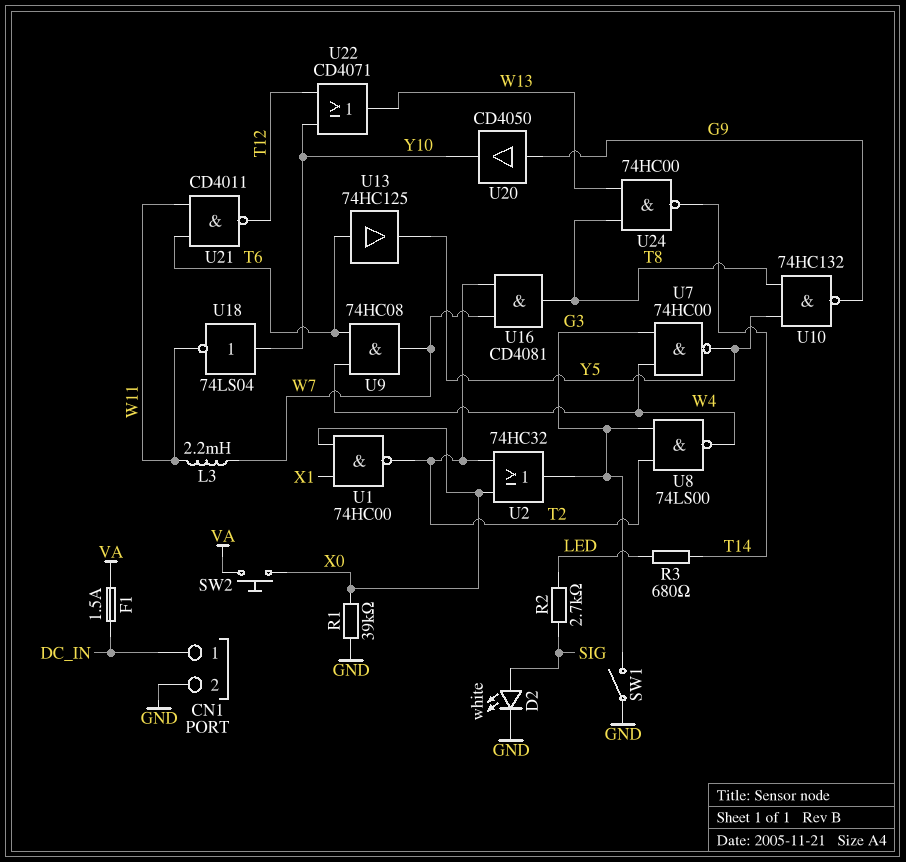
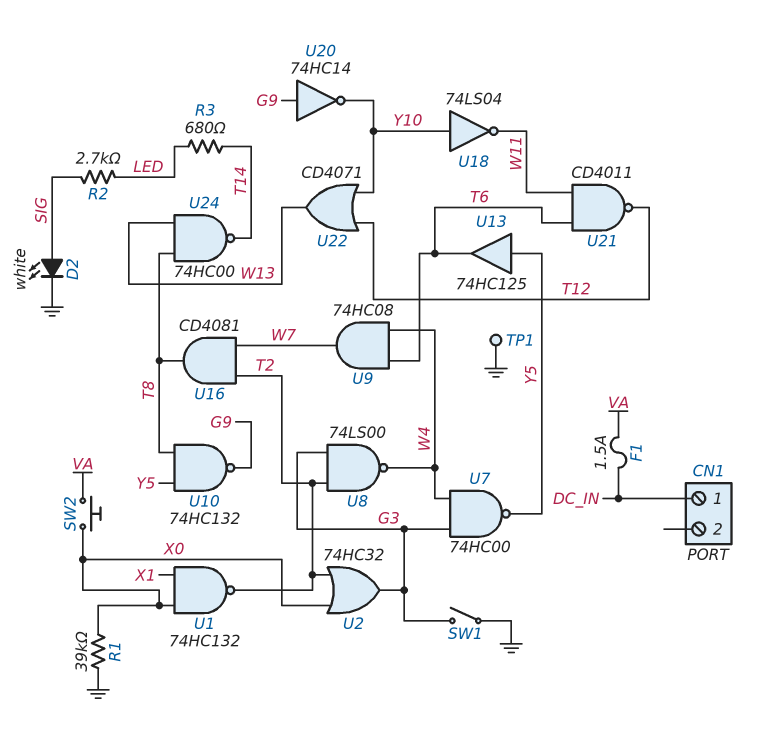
CN1 pin 2: GND -> none
L3: 2.2mH (W7, W11) -> none
TP1: none -> test point (GND)
U1: NAND 74HC00 (in X0, in X1, out T2) -> NAND 74HC132 (in X0, in X1, out T2)
U13: buffer 74HC125 (in T6, out Y5) -> buffer 74HC125 (in Y5, out T6)
U20: buffer CD4050 (in G9, out Y10) -> NOT 74HC14 (in G9, out Y10)

